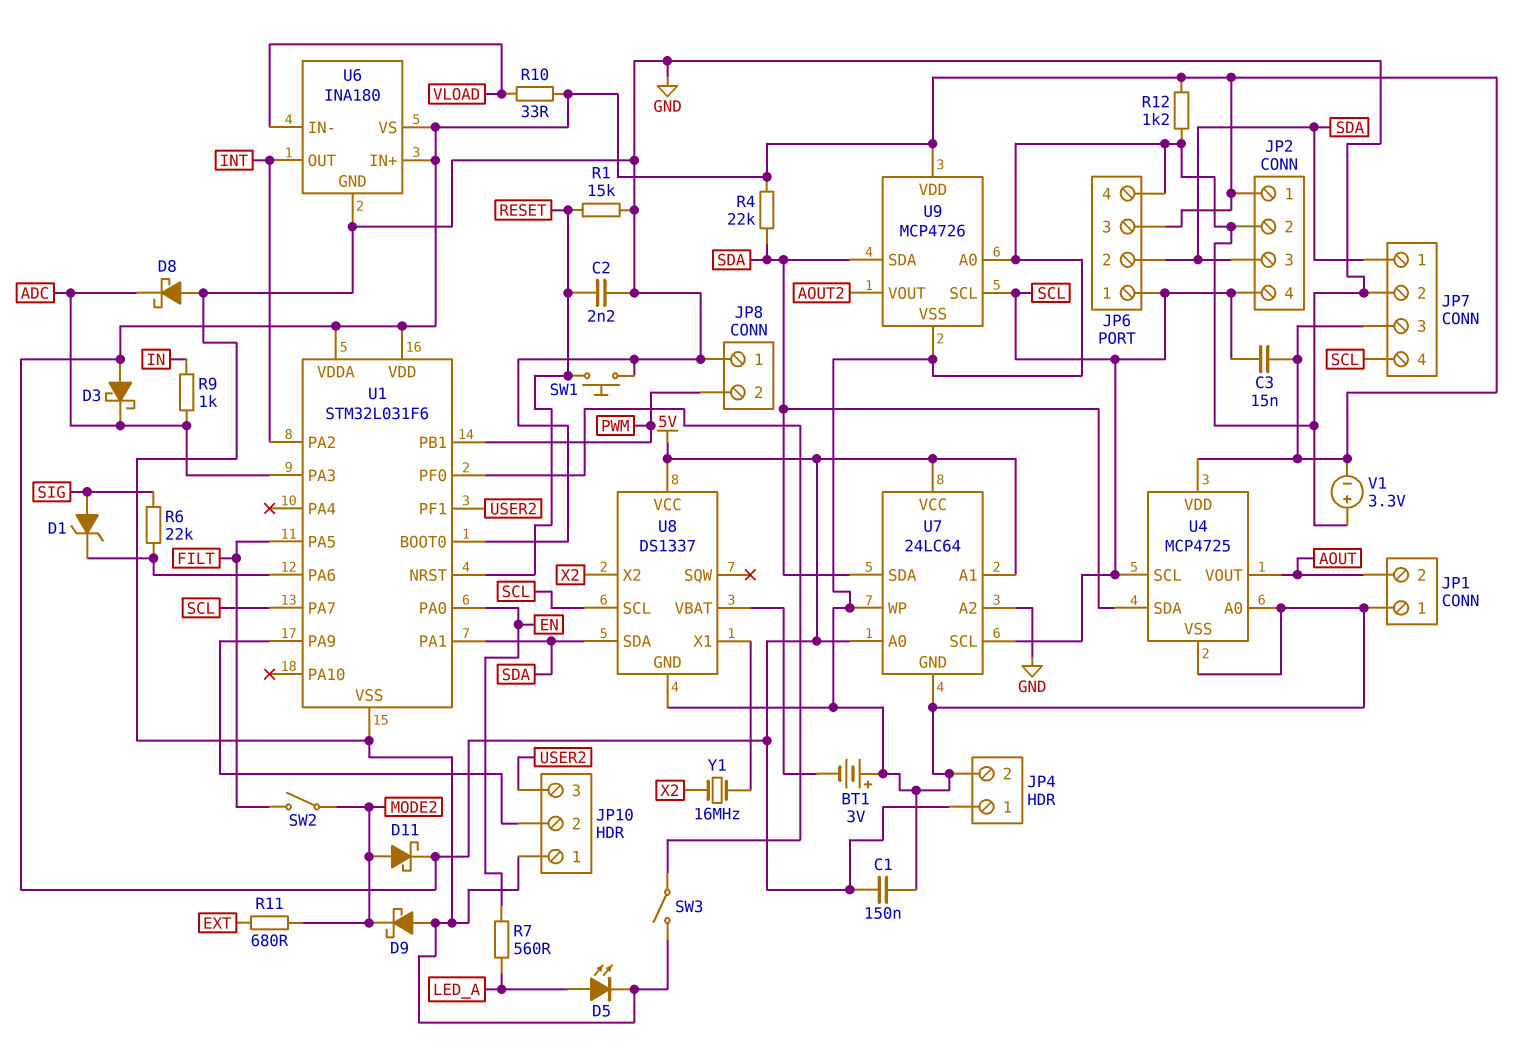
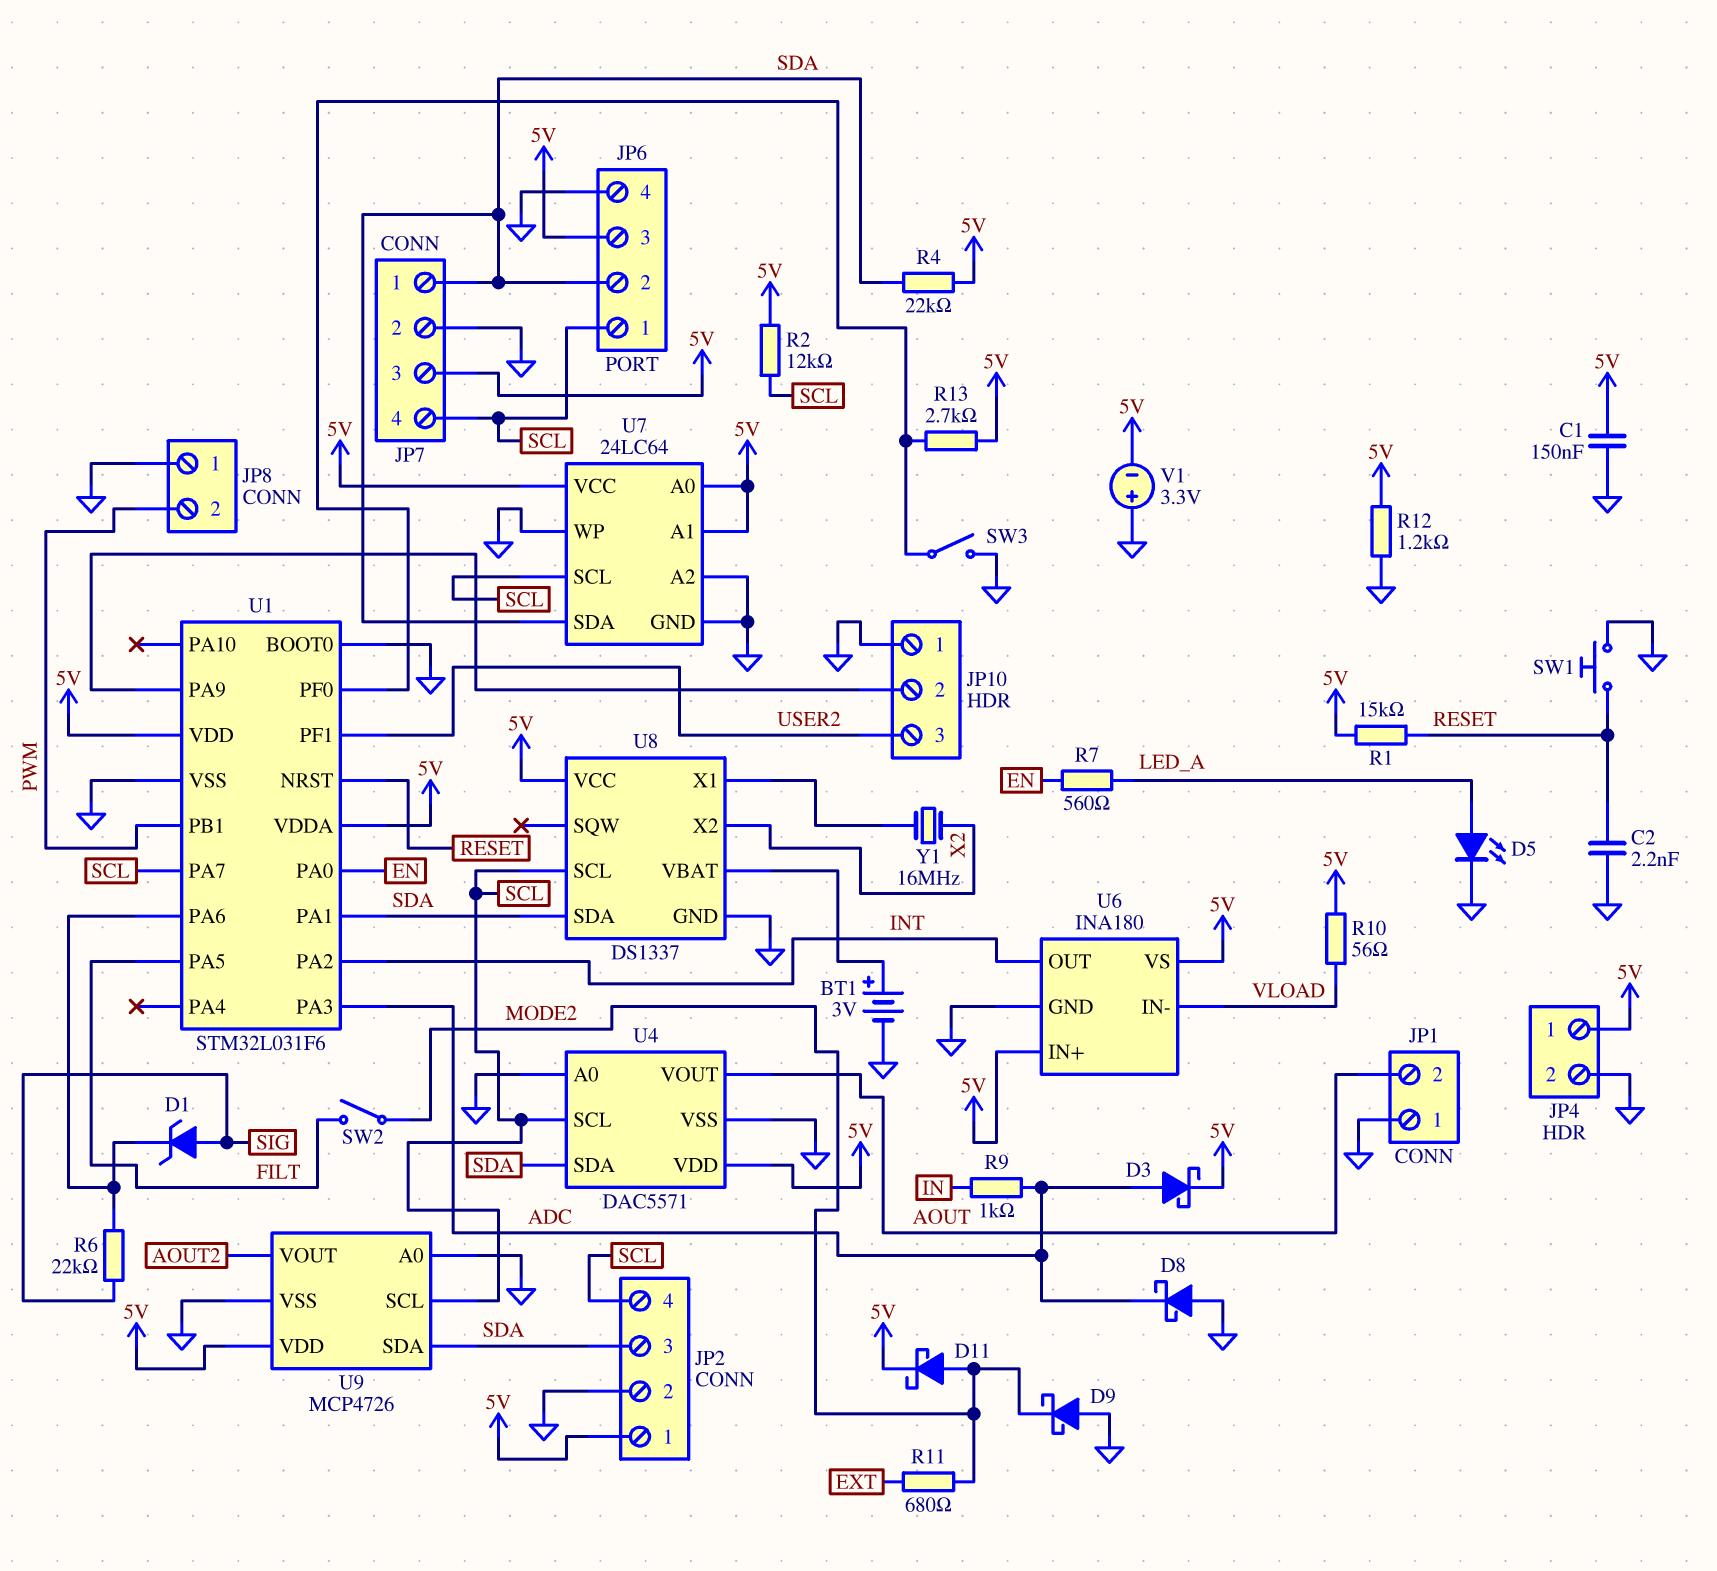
BT1: 3V (plus GND, minus U8/VBAT) -> 3V (plus U8/VBAT, minus GND)
C3: 15nF (5V, SCL) -> none
D3: schottky (A 5V, K ADC) -> schottky (A ADC, K 5V)
R1: 15k (GND, RESET) -> 15k (5V, RESET)
R2: none -> 12k (5V, SCL)
R10: 33 (5V, VLOAD) -> 56 (5V, VLOAD)
R13: none -> 2.7k (5V, U1/PF0)
U4: MCP4725 -> DAC5571

